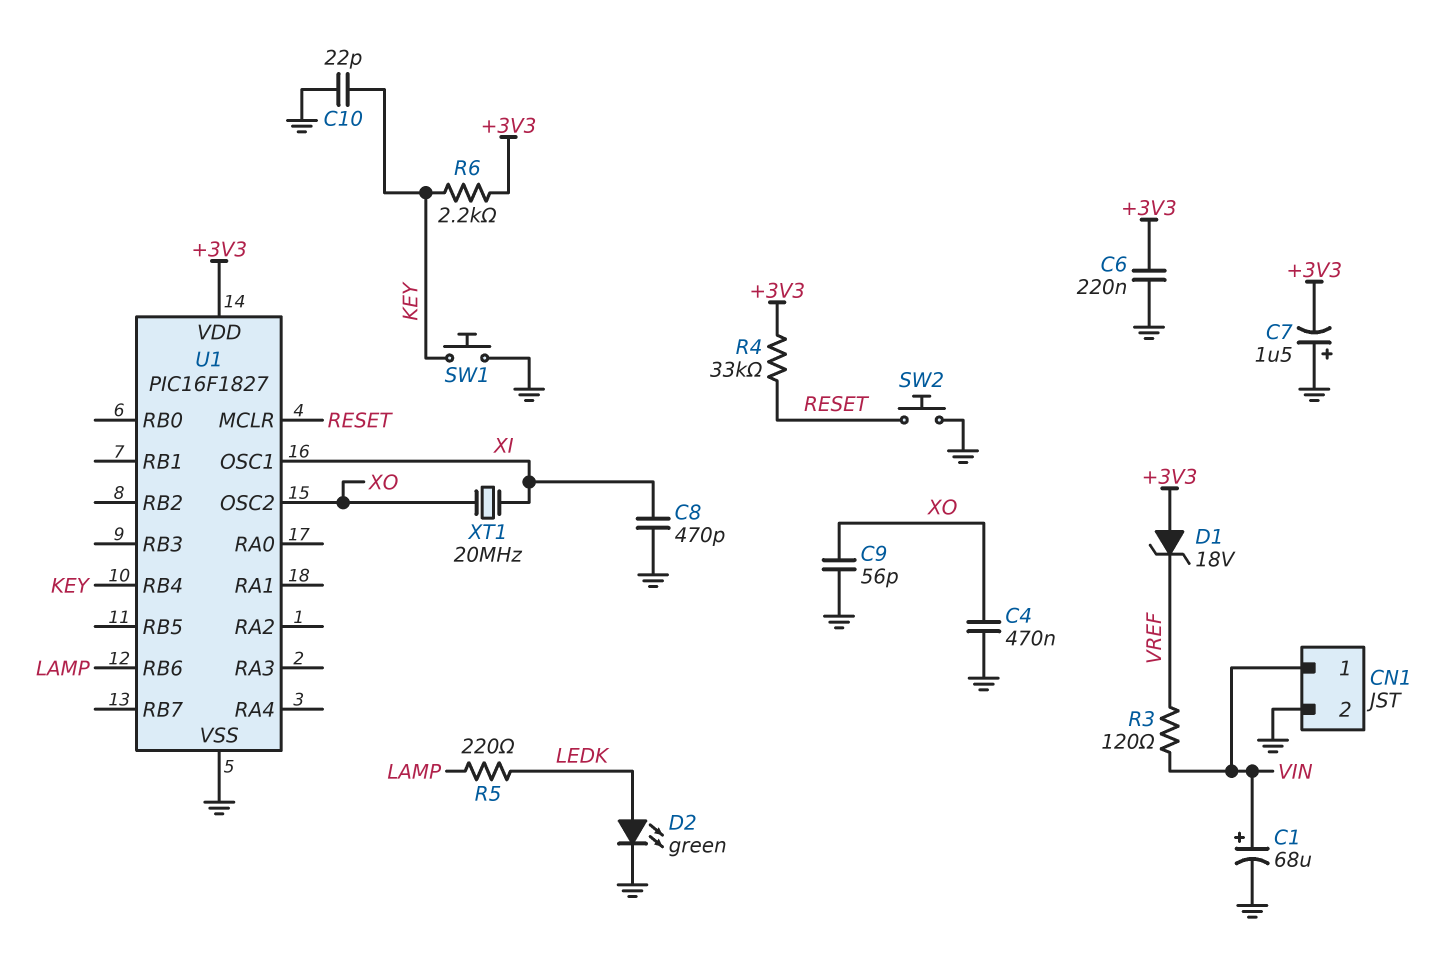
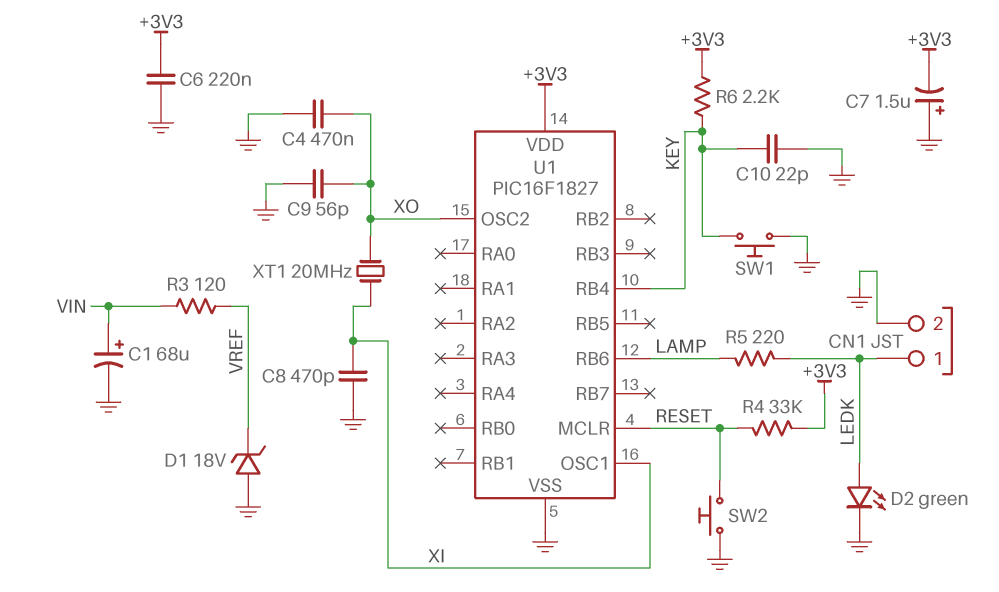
CN1 pin 1: VIN -> LEDK
D1: zener 18V (A +3V3, K VREF) -> zener 18V (A GND, K VREF)

